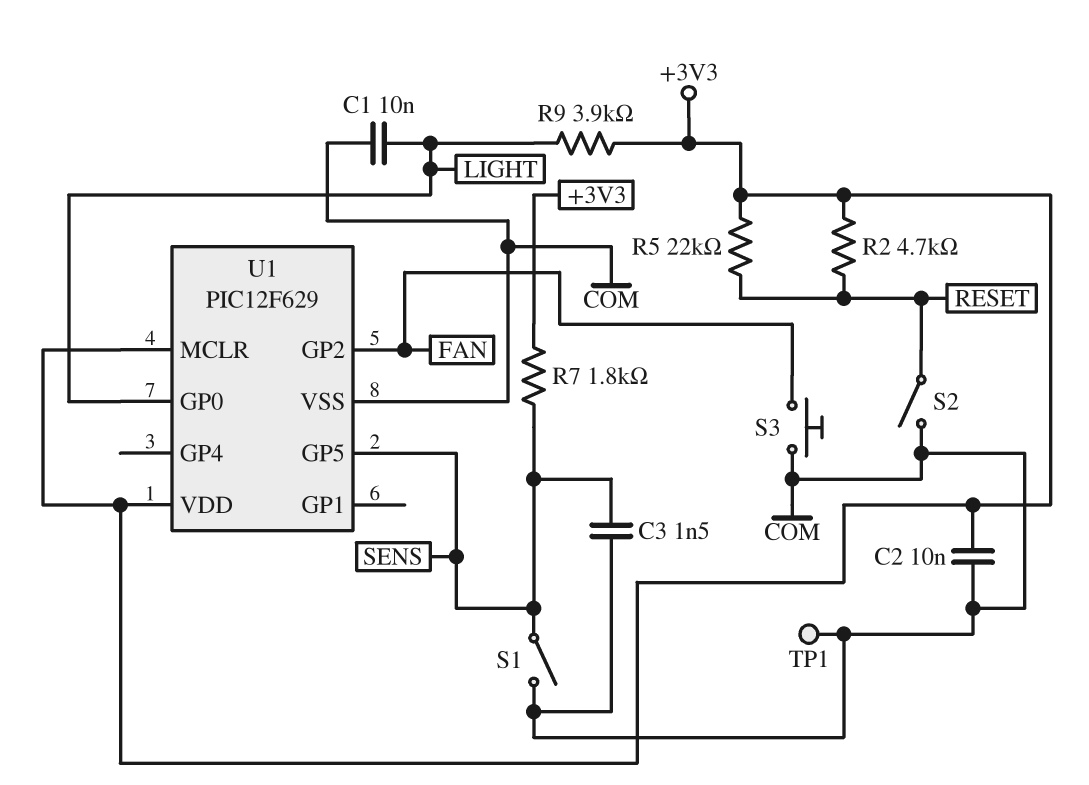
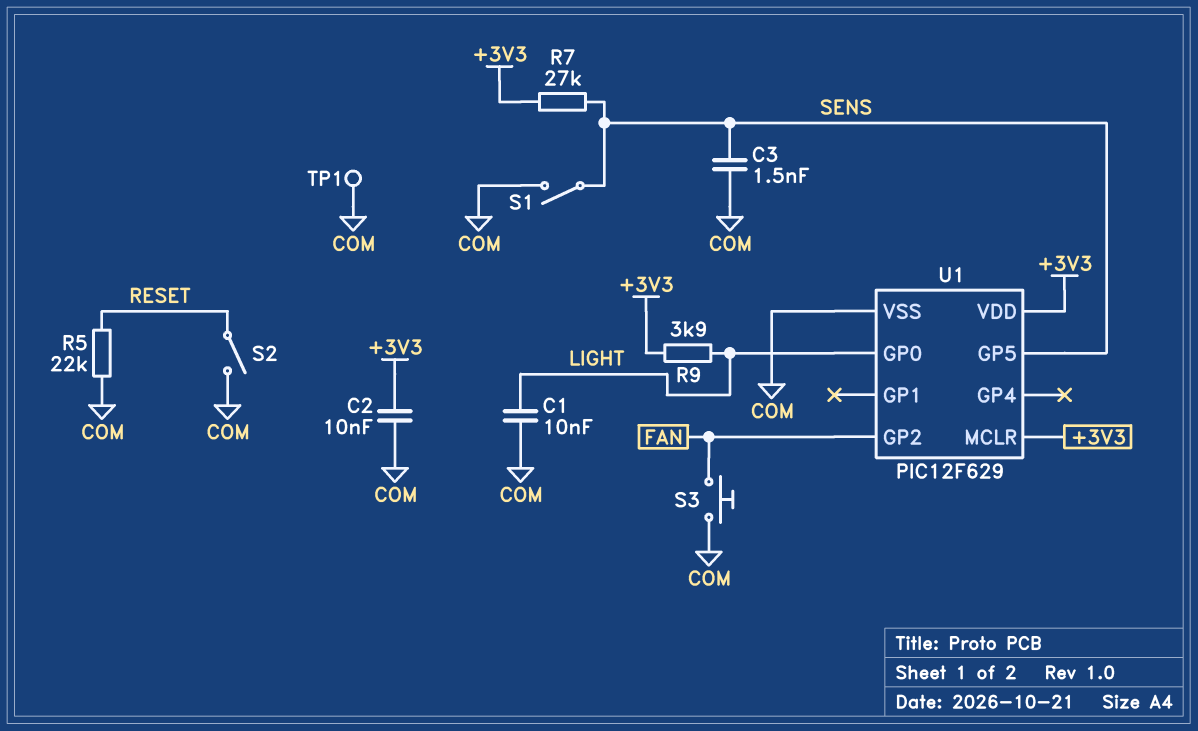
R2: 4.7k (+3V3, RESET) -> none
R5: 22k (+3V3, RESET) -> 22k (COM, RESET)
R7: 1.8k (+3V3, SENS) -> 27k (+3V3, SENS)

